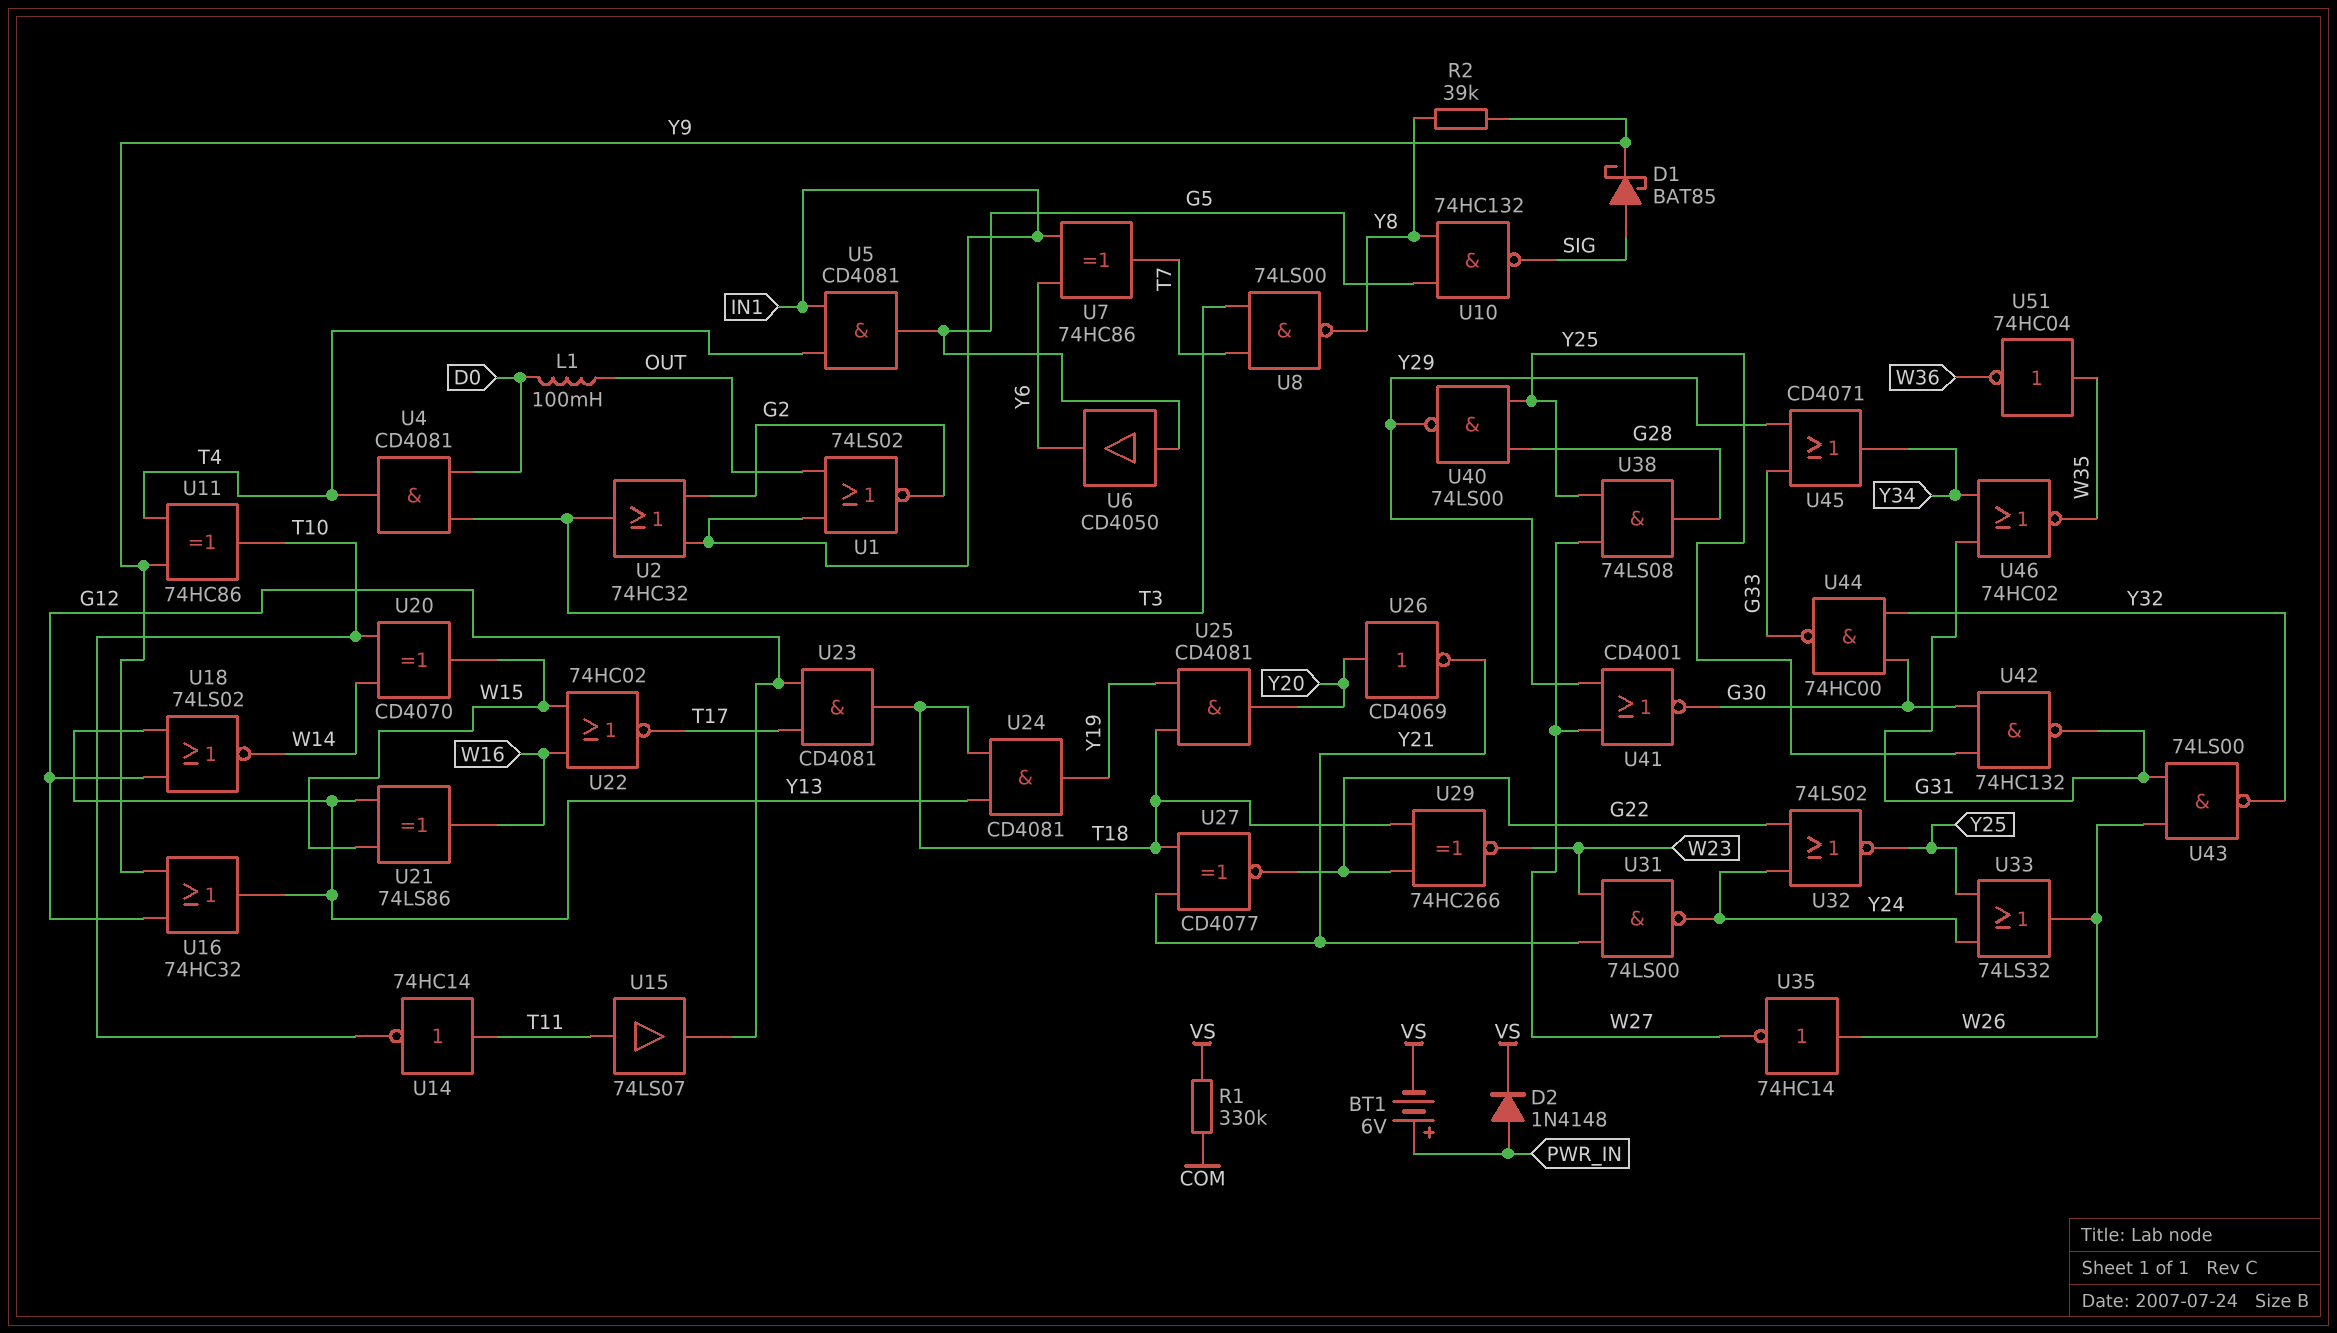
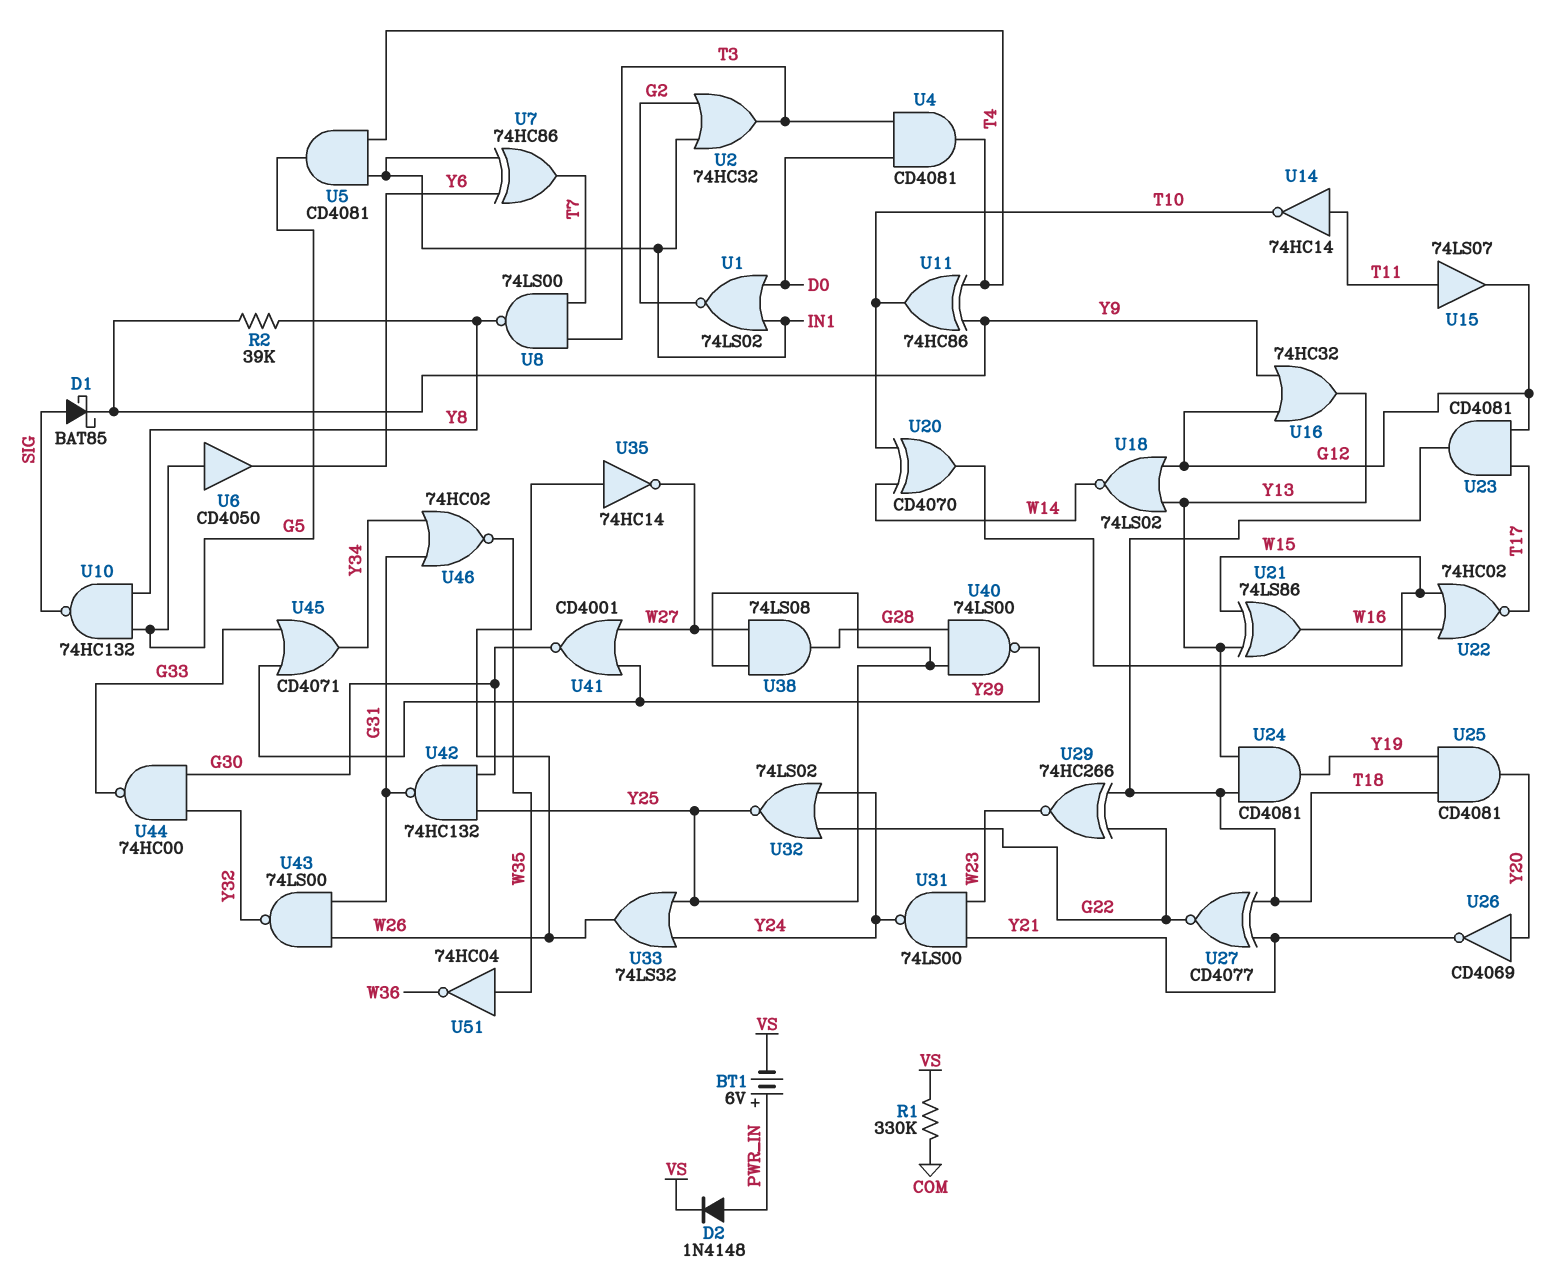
L1: 100mH (D0, OUT) -> none
U1: NOR 74LS02 (in IN1, in OUT, out G2) -> NOR 74LS02 (in D0, in IN1, out G2)

